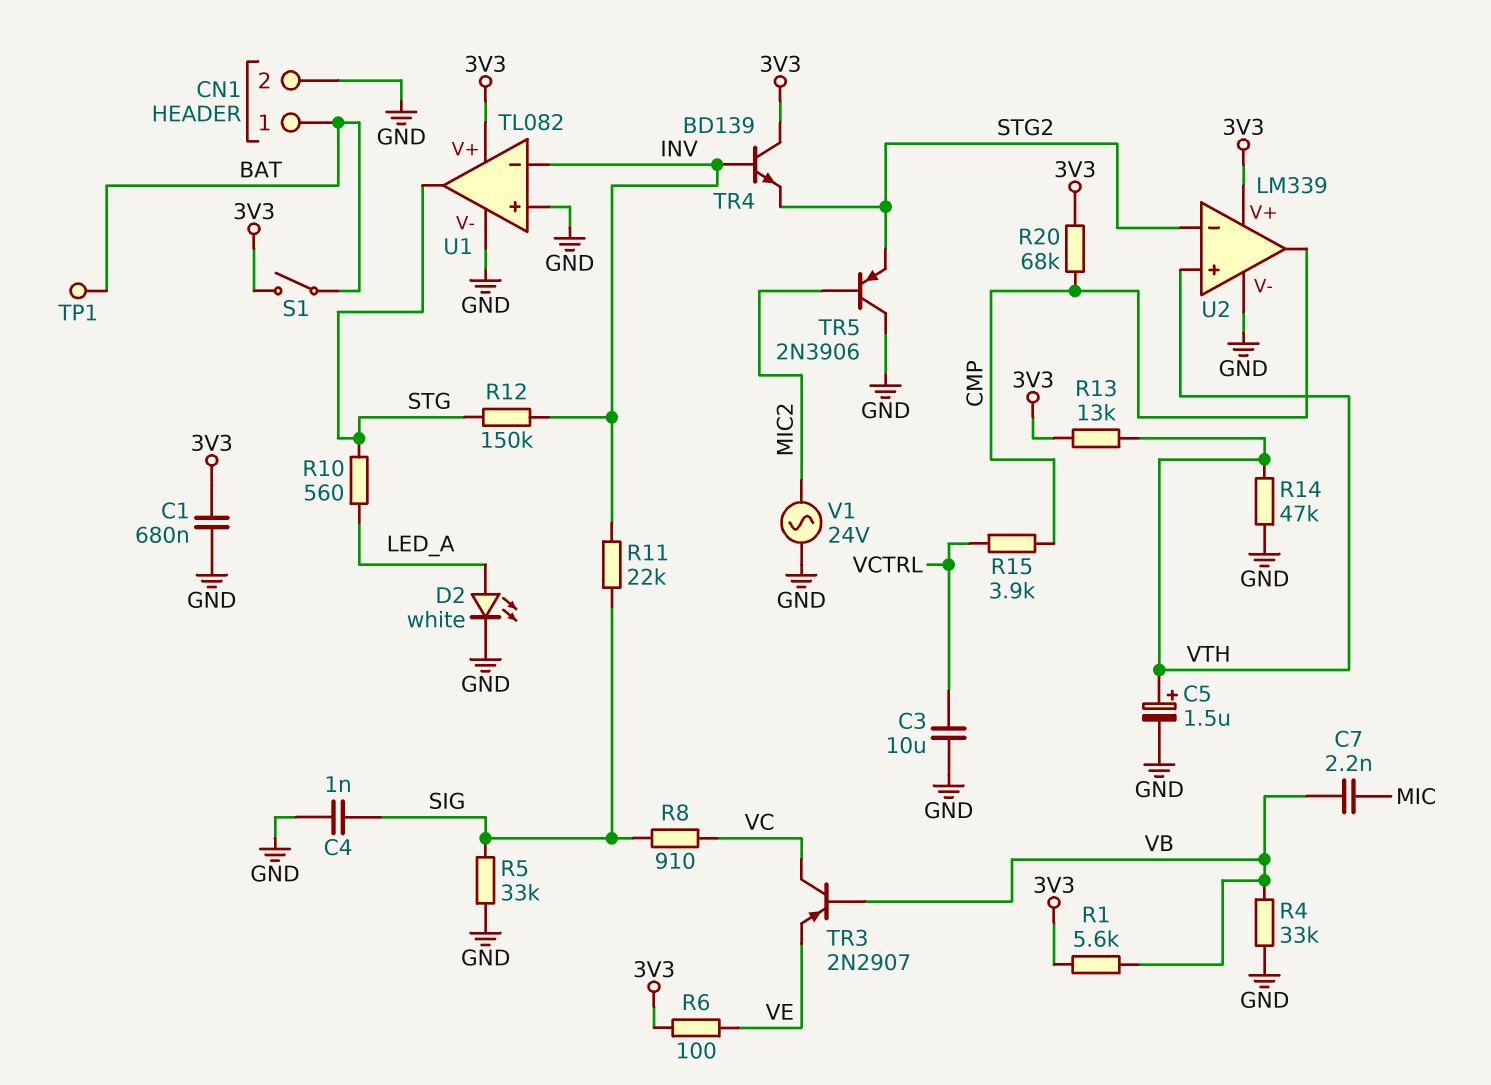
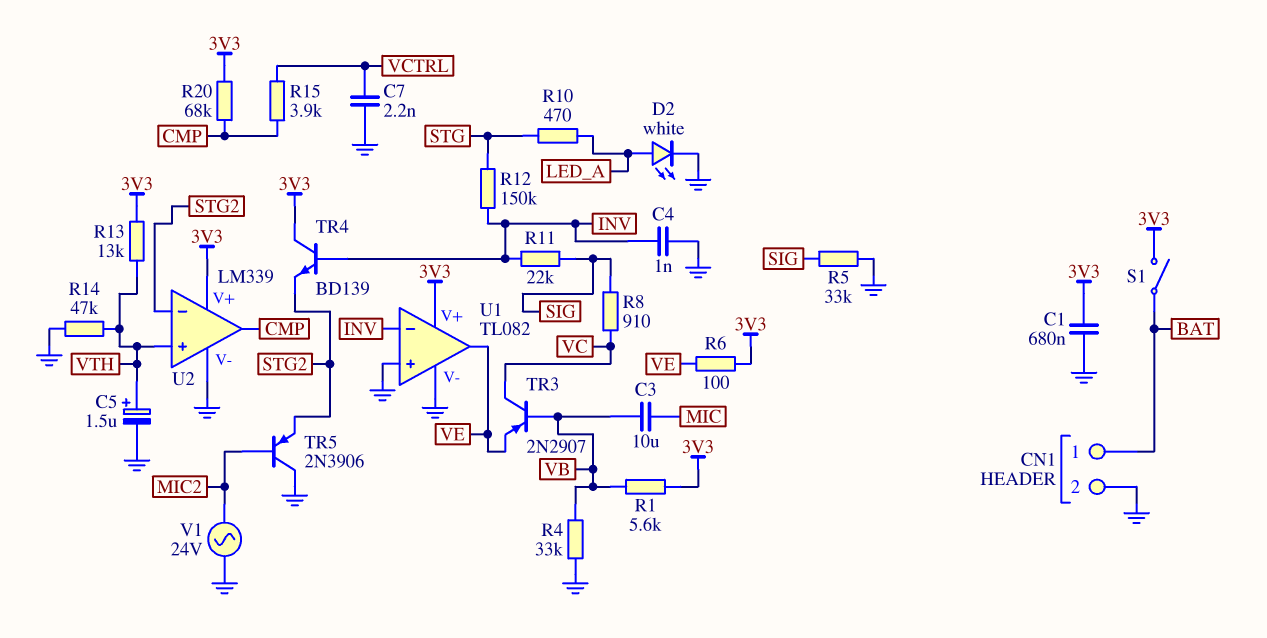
C3: 10uF (GND, VCTRL) -> 10uF (MIC, VB)
C4: 1nF (GND, SIG) -> 1nF (GND, INV)
C7: 2.2nF (MIC, VB) -> 2.2nF (GND, VCTRL)
R10: 560 (LED_A, STG) -> 470 (LED_A, STG)
TP1: test point (BAT) -> none
U1 pin out: STG -> VE

